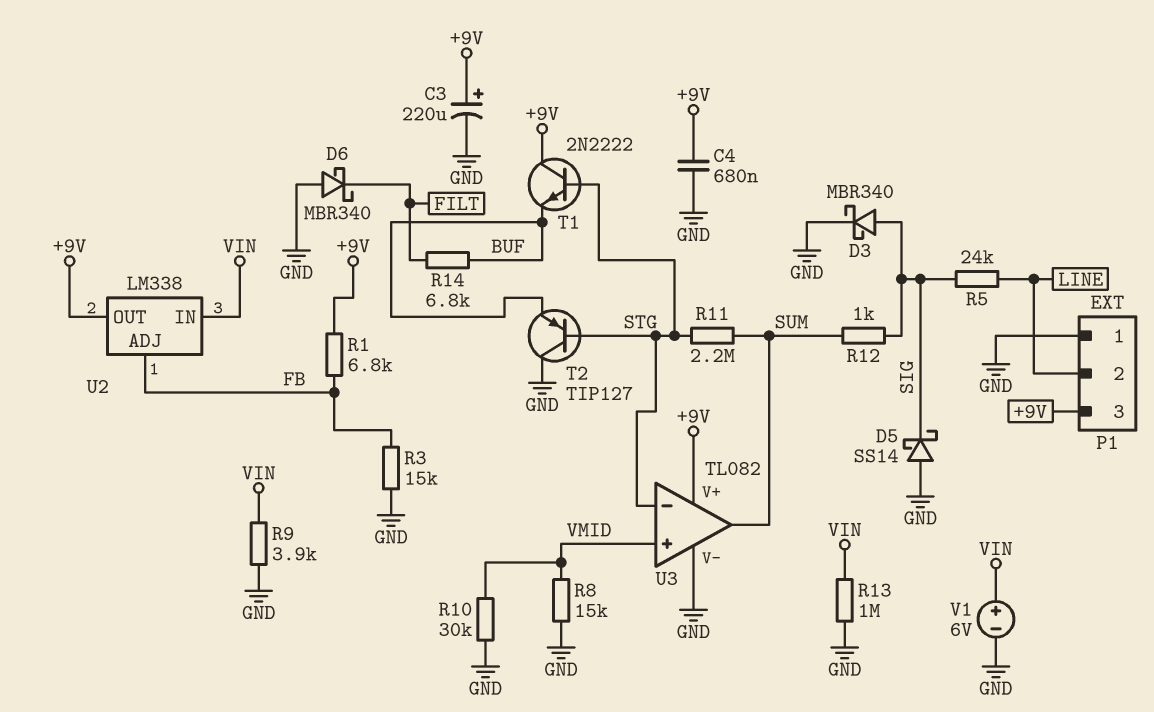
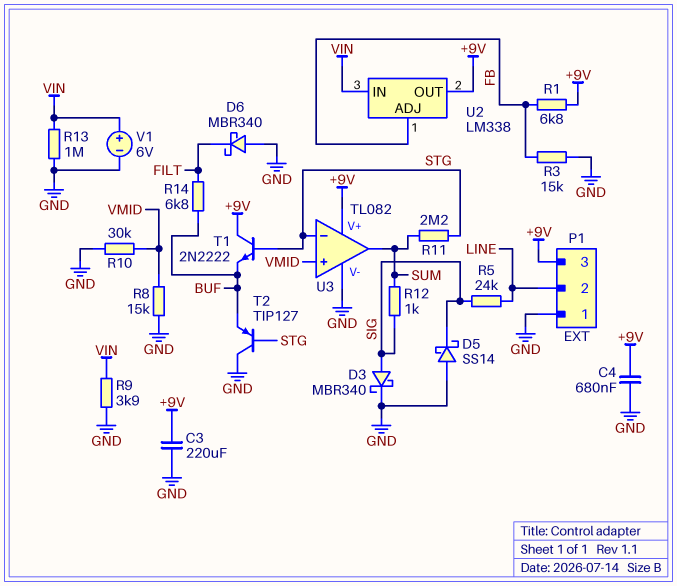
C3: 220uF (plus +9V, minus GND) -> 220uF (+9V, GND)

